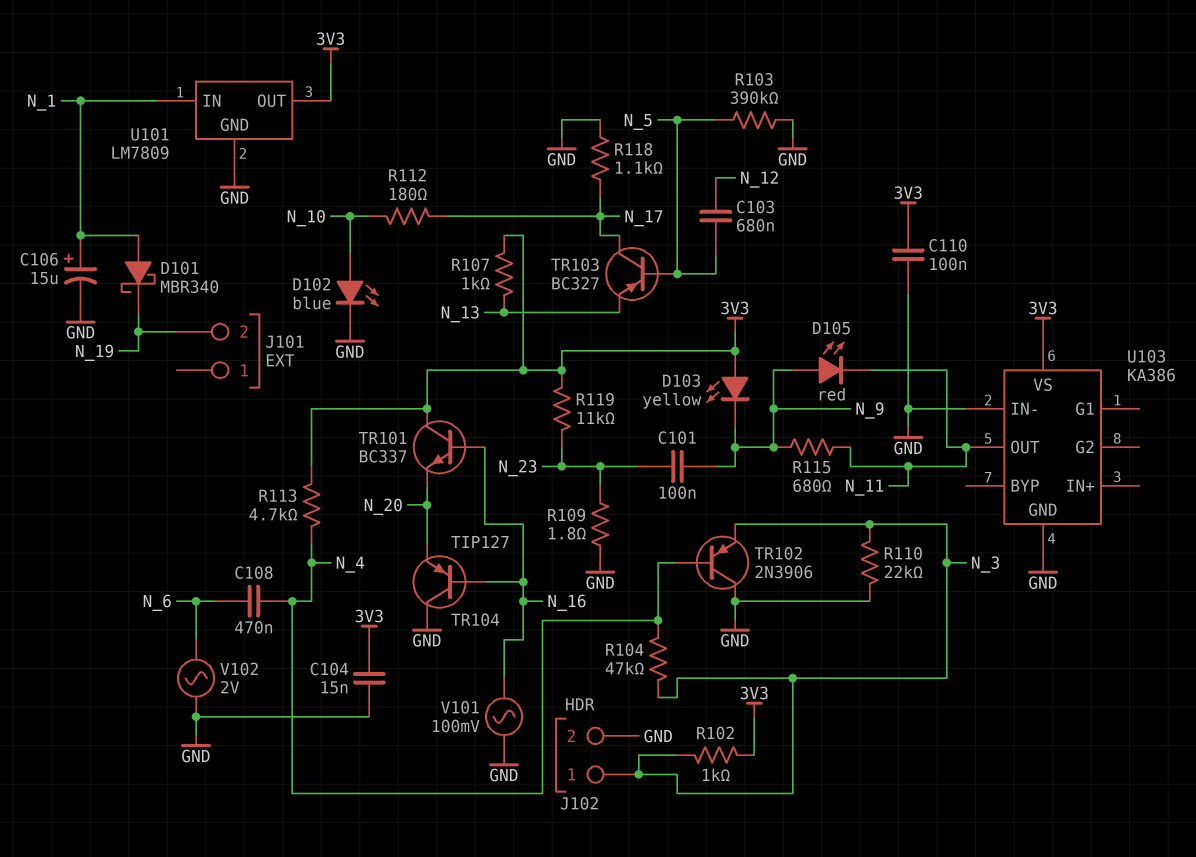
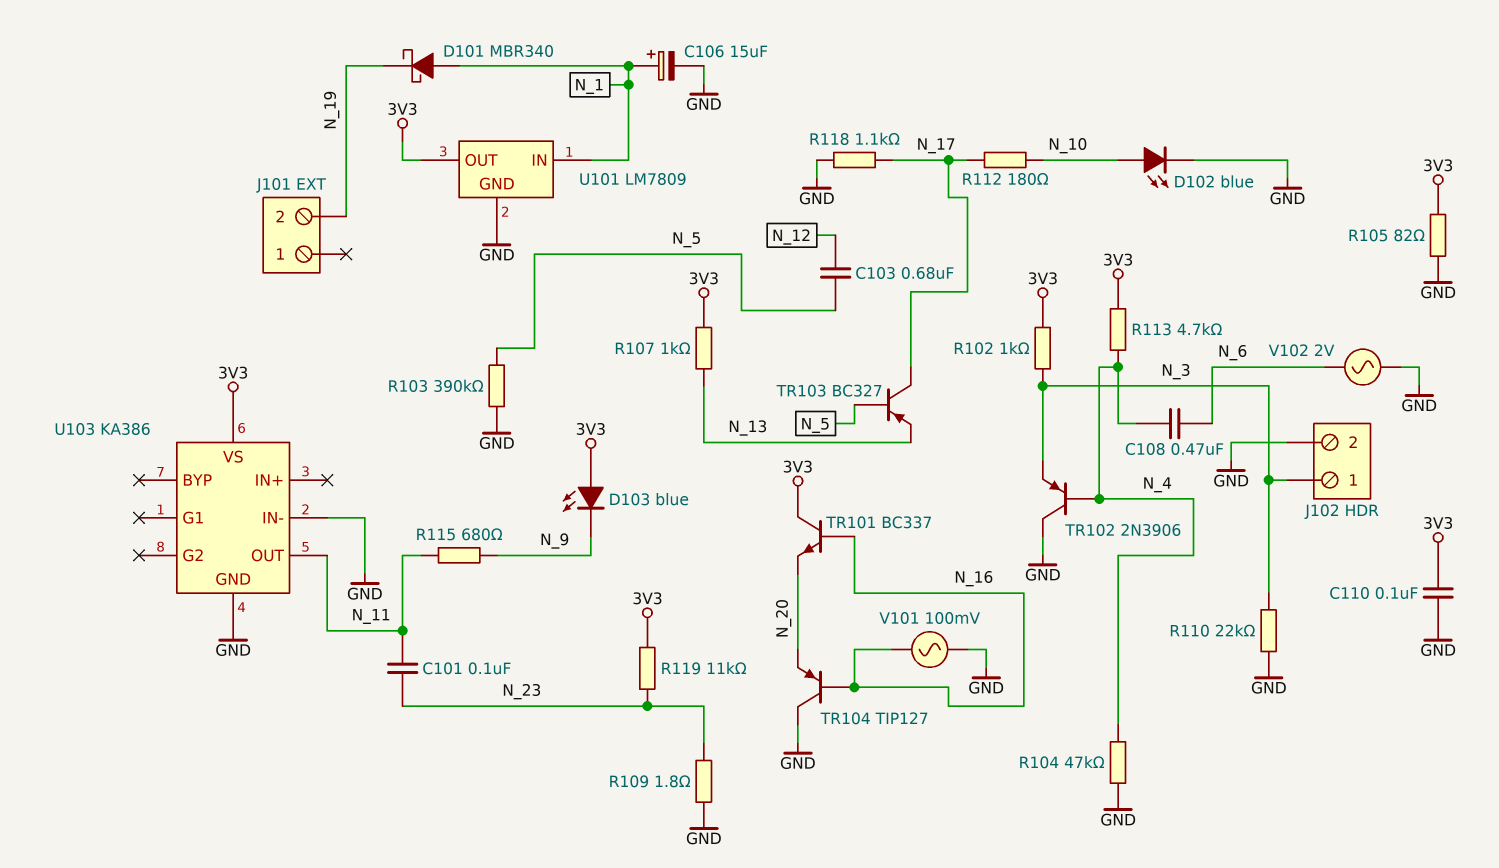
C101: 100nF (N_9, N_23) -> 100nF (N_11, N_23)
C104: 15nF (3V3, GND) -> none
D103: LED yellow (A 3V3, K N_9) -> LED blue (A 3V3, K N_9)
D105: LED red (A N_9, K N_11) -> none
R104: 47k (N_3, N_4) -> 47k (GND, N_4)
R105: none -> 82 (3V3, GND)

